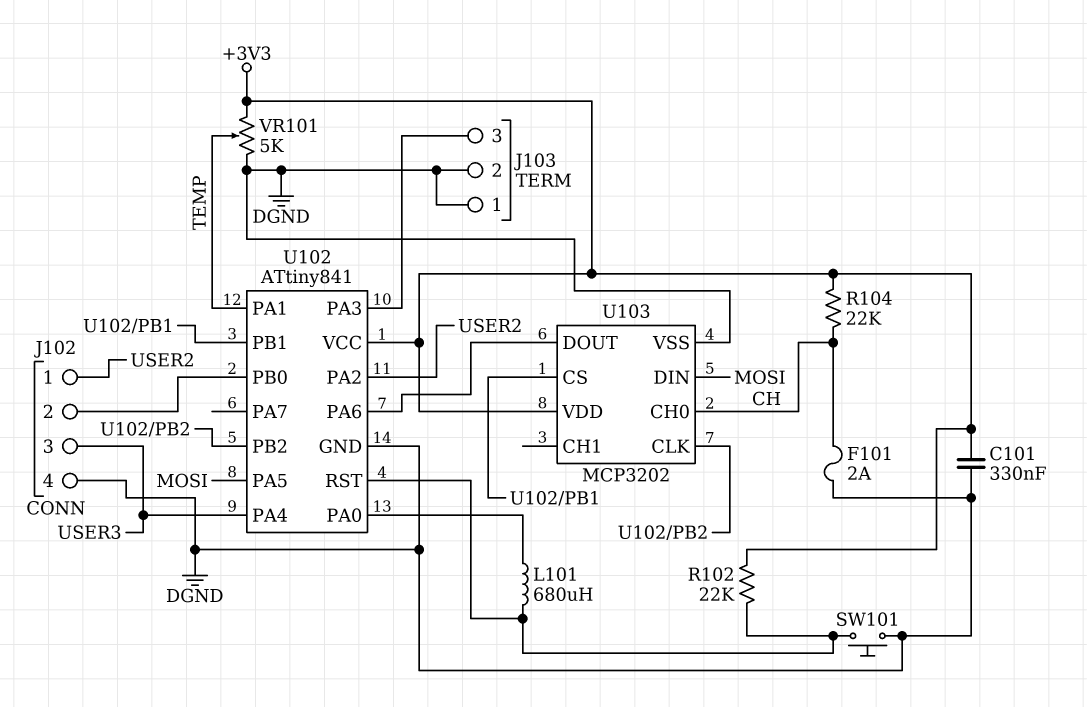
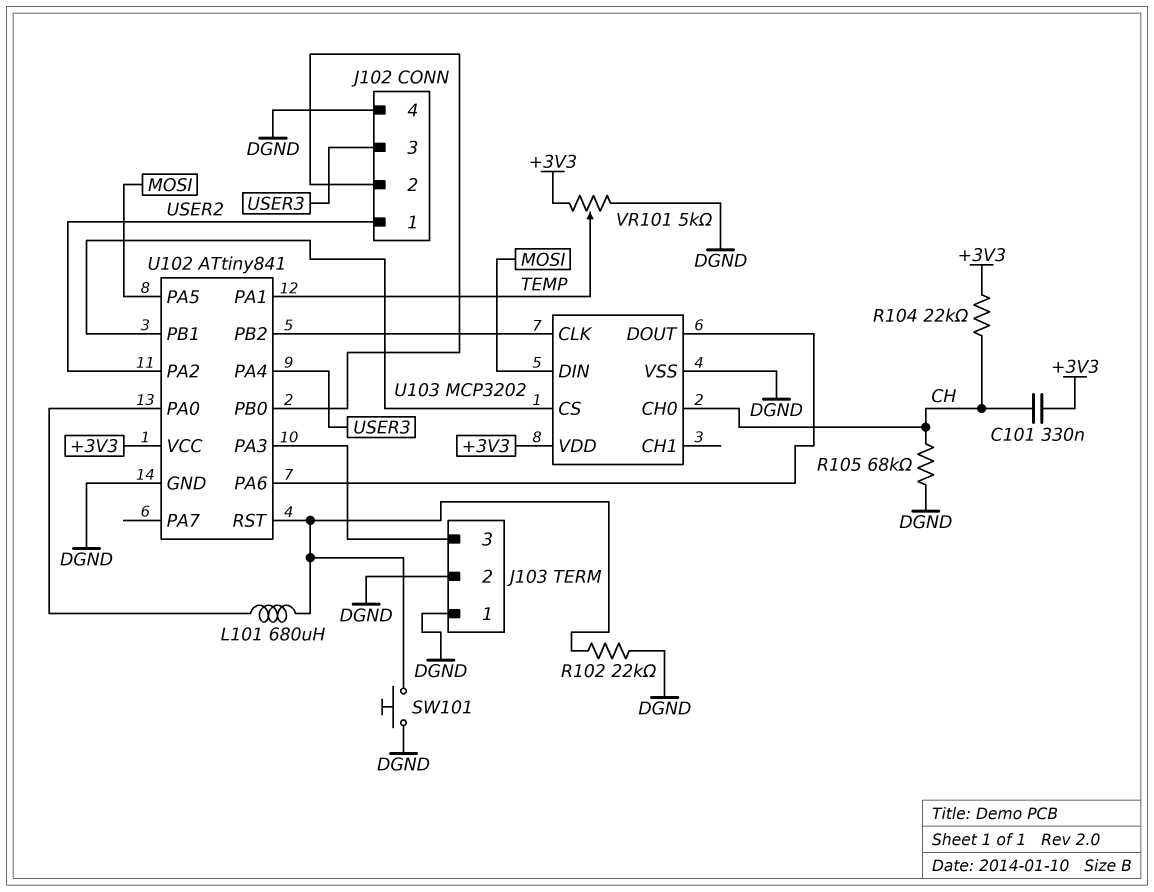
C101: 330nF (+3V3, DGND) -> 330nF (+3V3, CH)
F101: 2A (CH, DGND) -> none
R102: 22k (+3V3, U102/RST) -> 22k (DGND, U102/RST)
R105: none -> 68k (CH, DGND)

